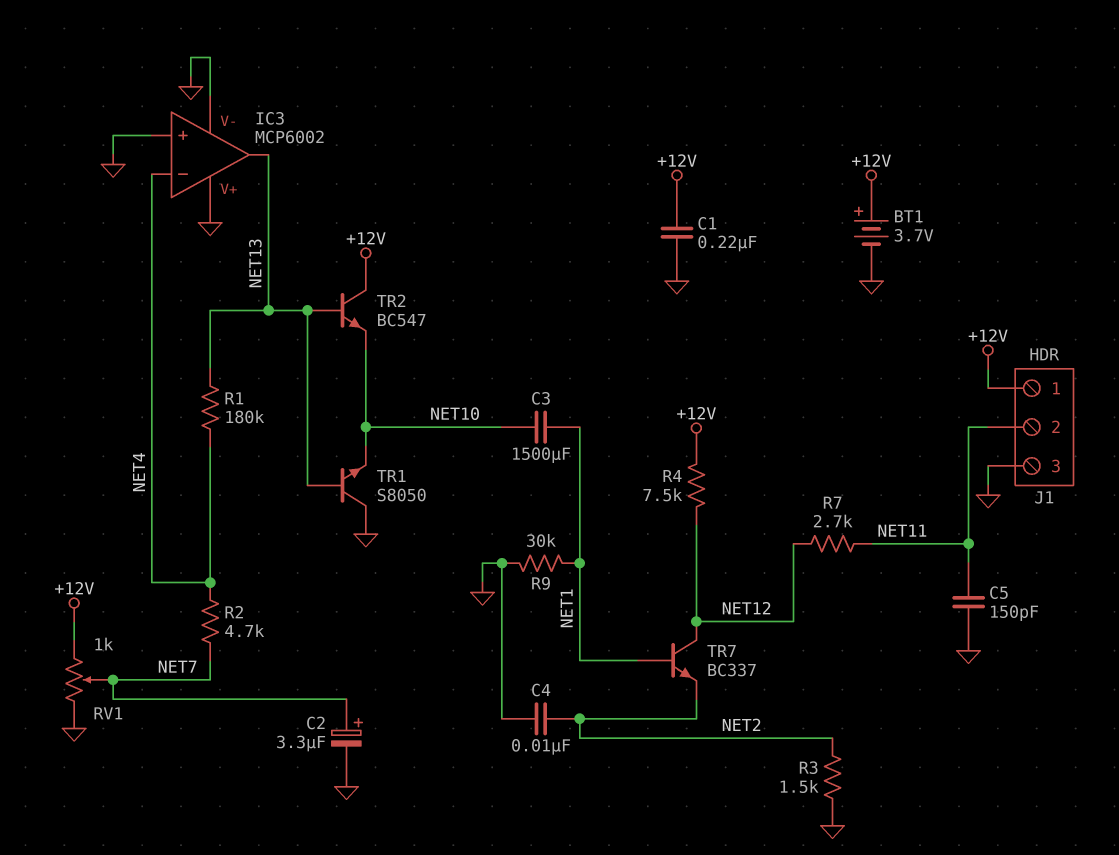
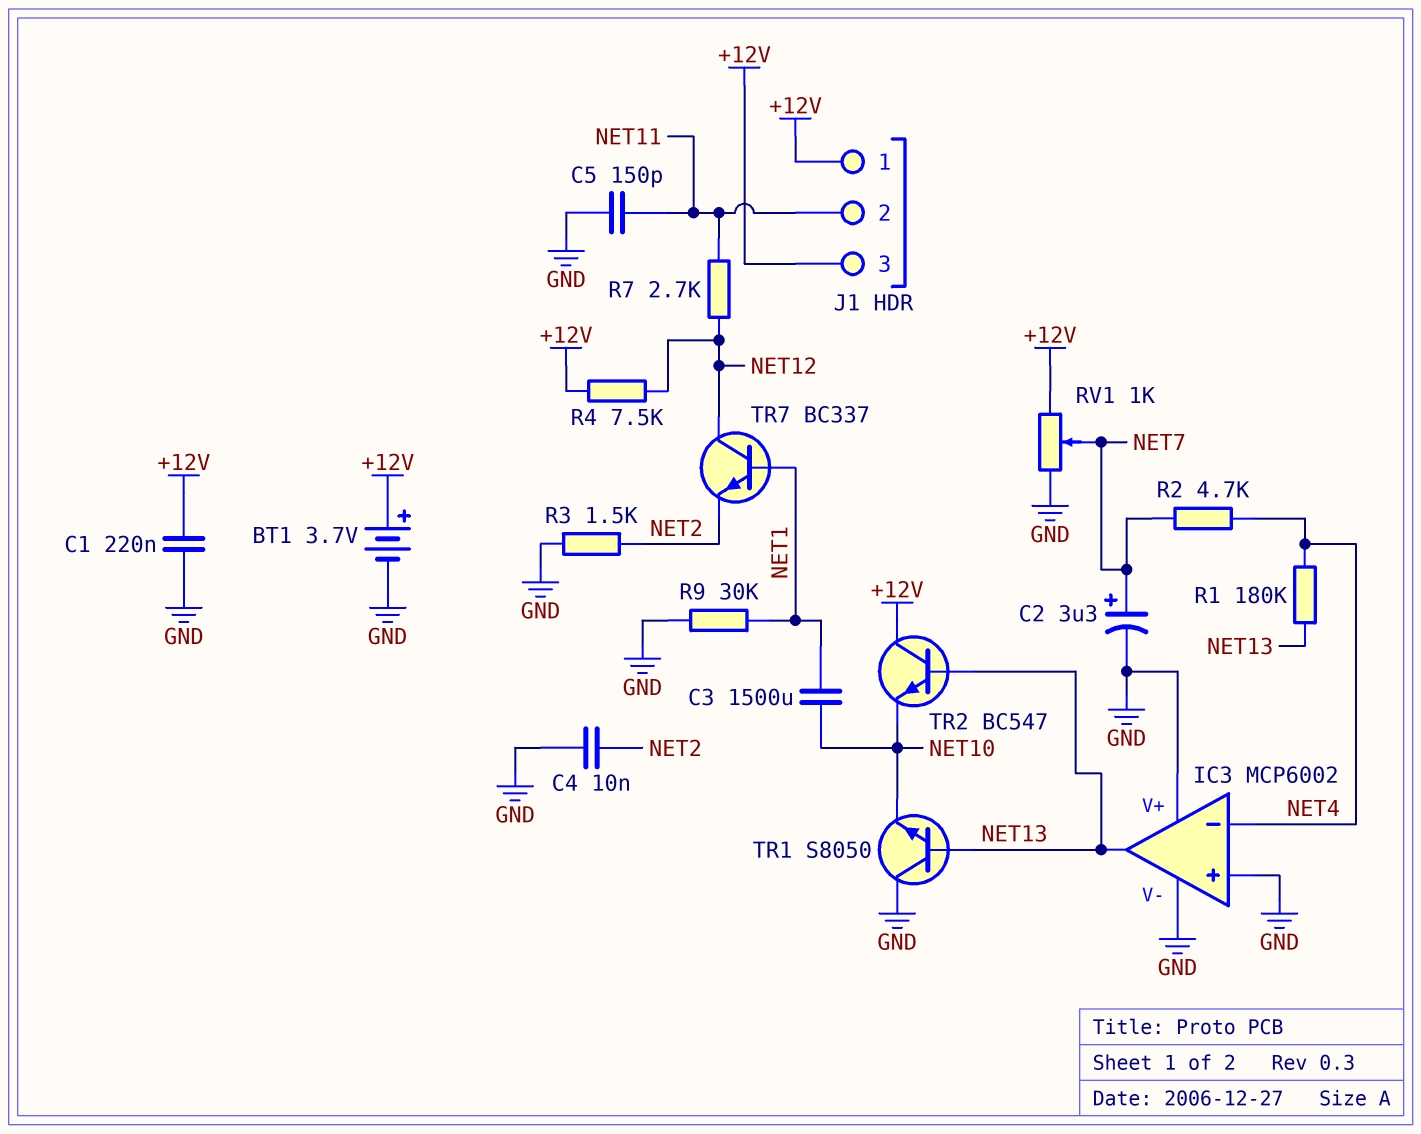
J1 pin 3: GND -> +12V

